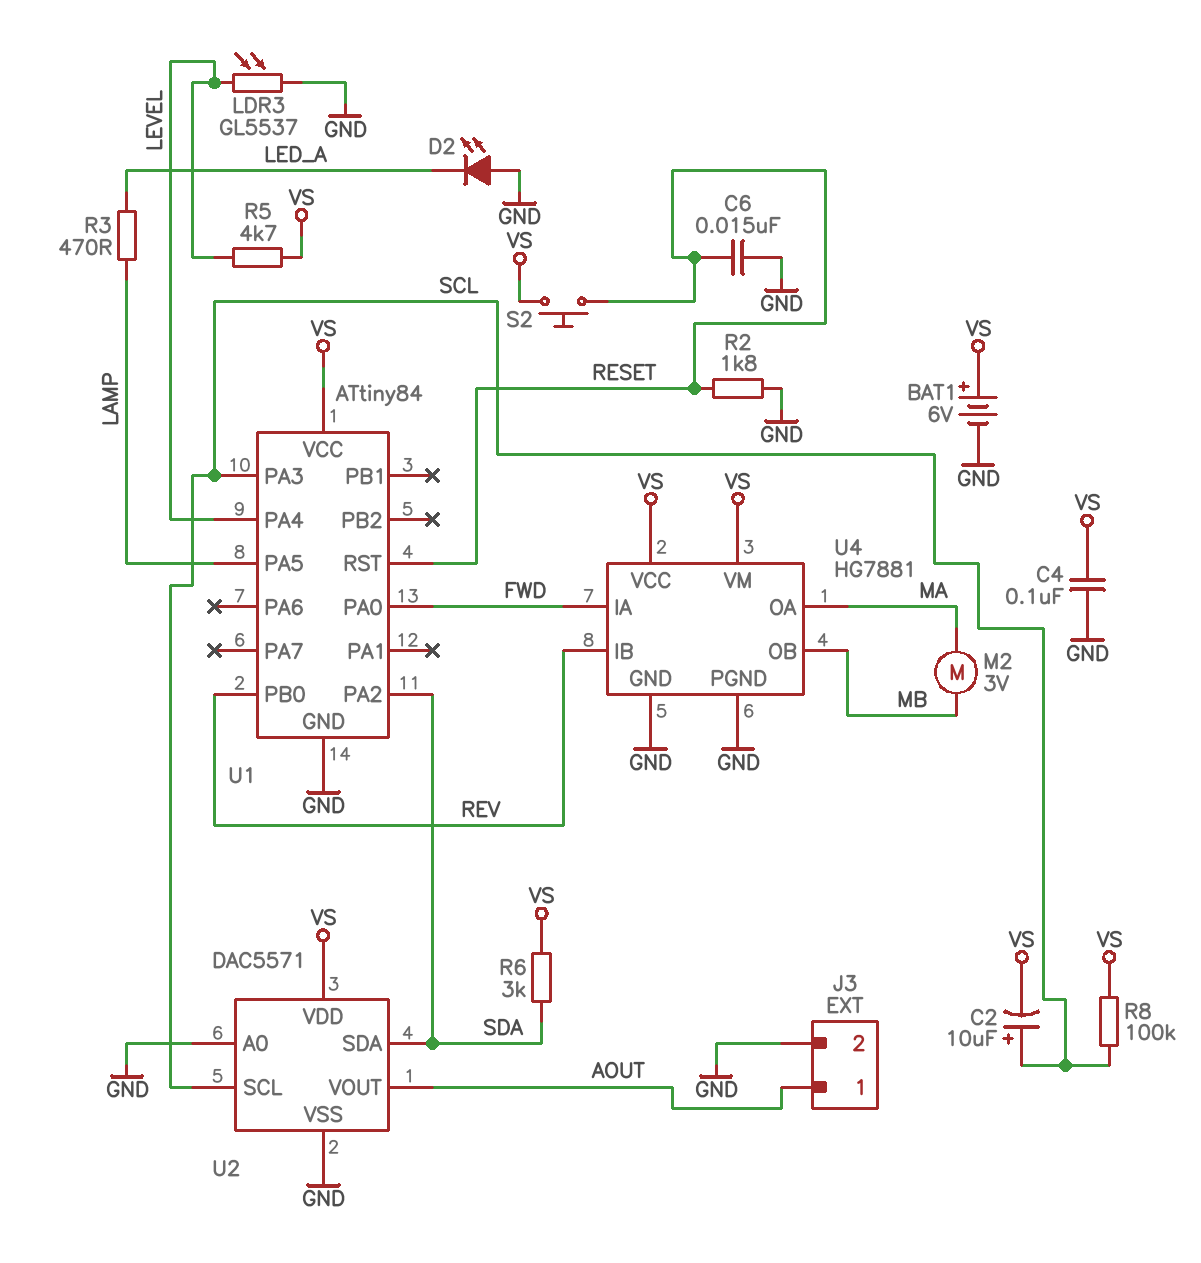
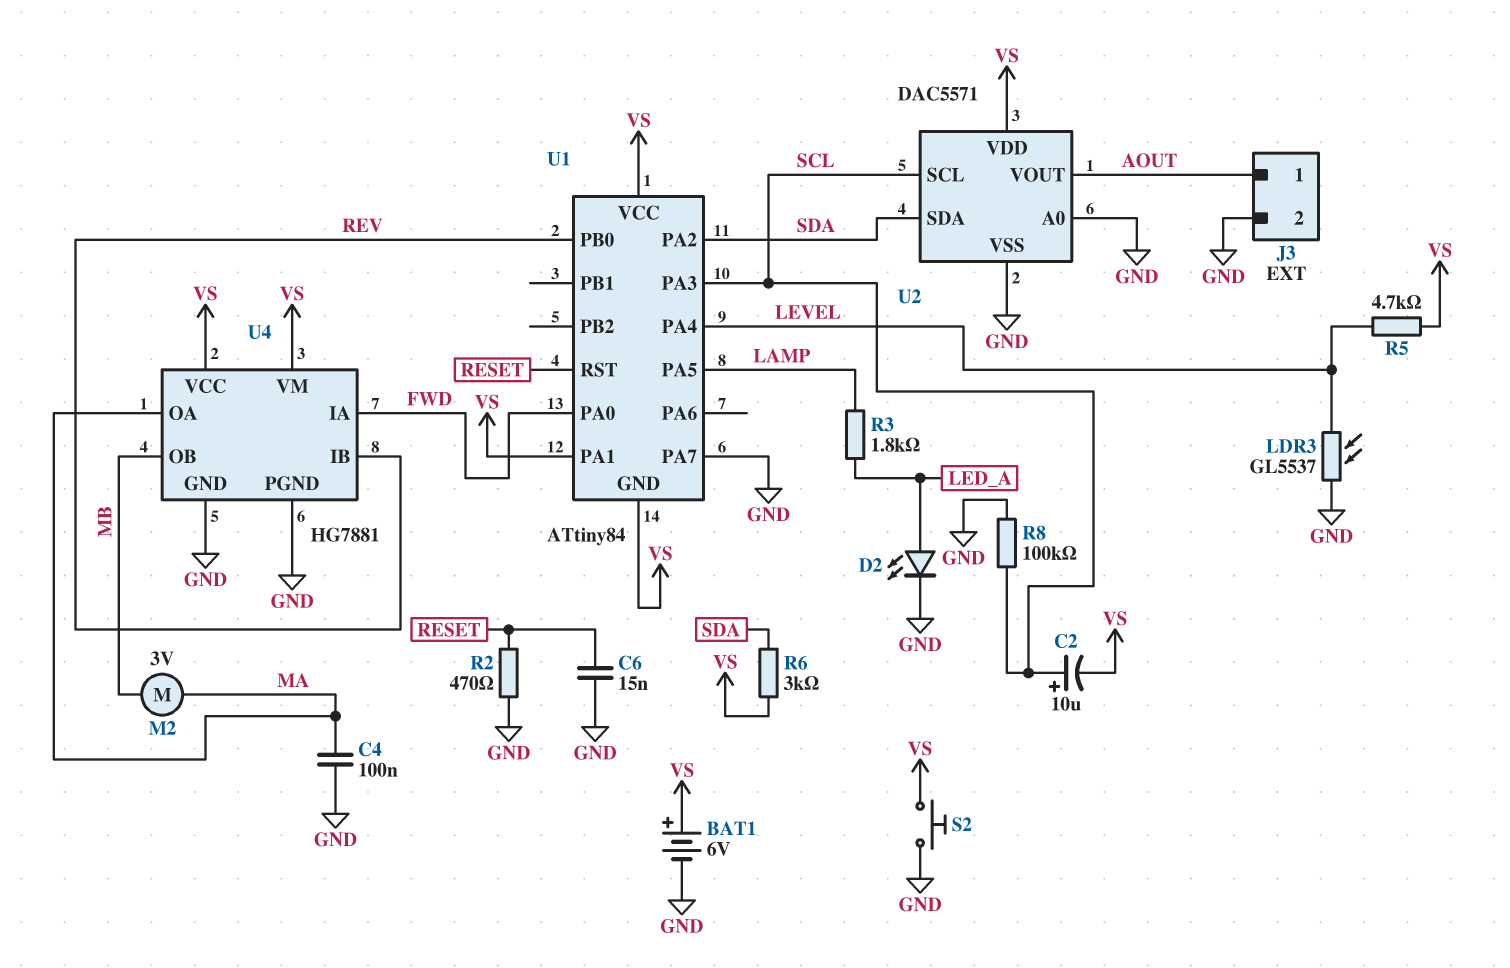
C4: 100nF (GND, VS) -> 100nF (GND, MA)
D2: LED (A GND, K LED_A) -> LED (A LED_A, K GND)
R2: 1.8k (GND, RESET) -> 470 (GND, RESET)
R3: 470 (LAMP, LED_A) -> 1.8k (LAMP, LED_A)
R8: 100k (SCL, VS) -> 100k (GND, SCL)
S2: button (RESET, VS) -> button (GND, VS)
U1 pin GND: GND -> VS
U1 pin PA1: none -> VS
U1 pin PA7: none -> GND

